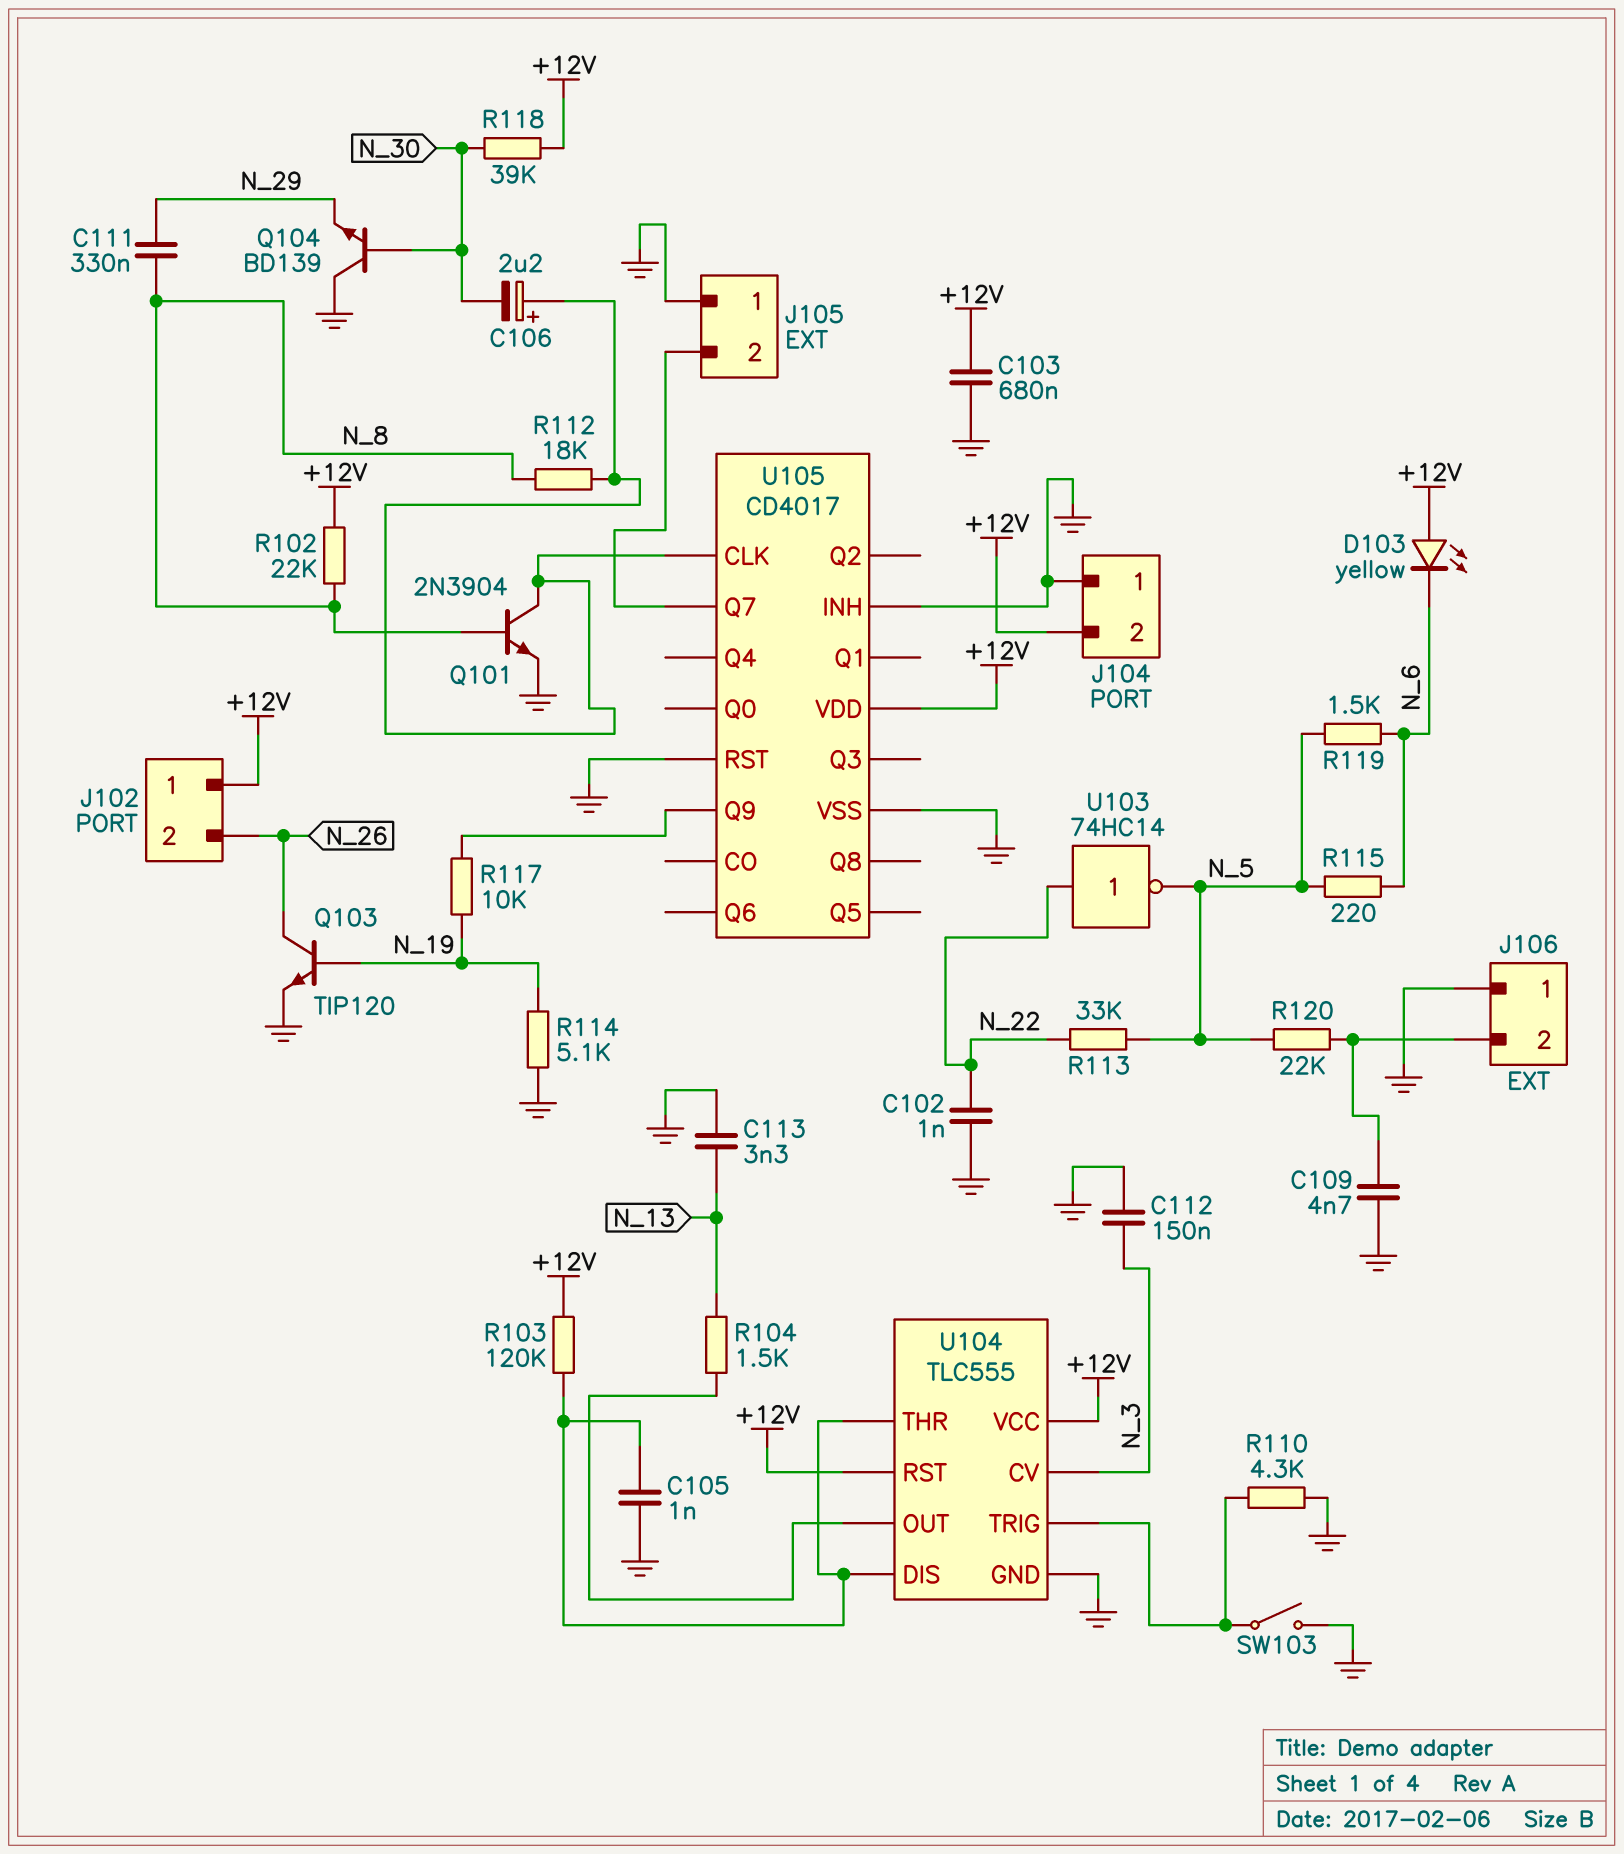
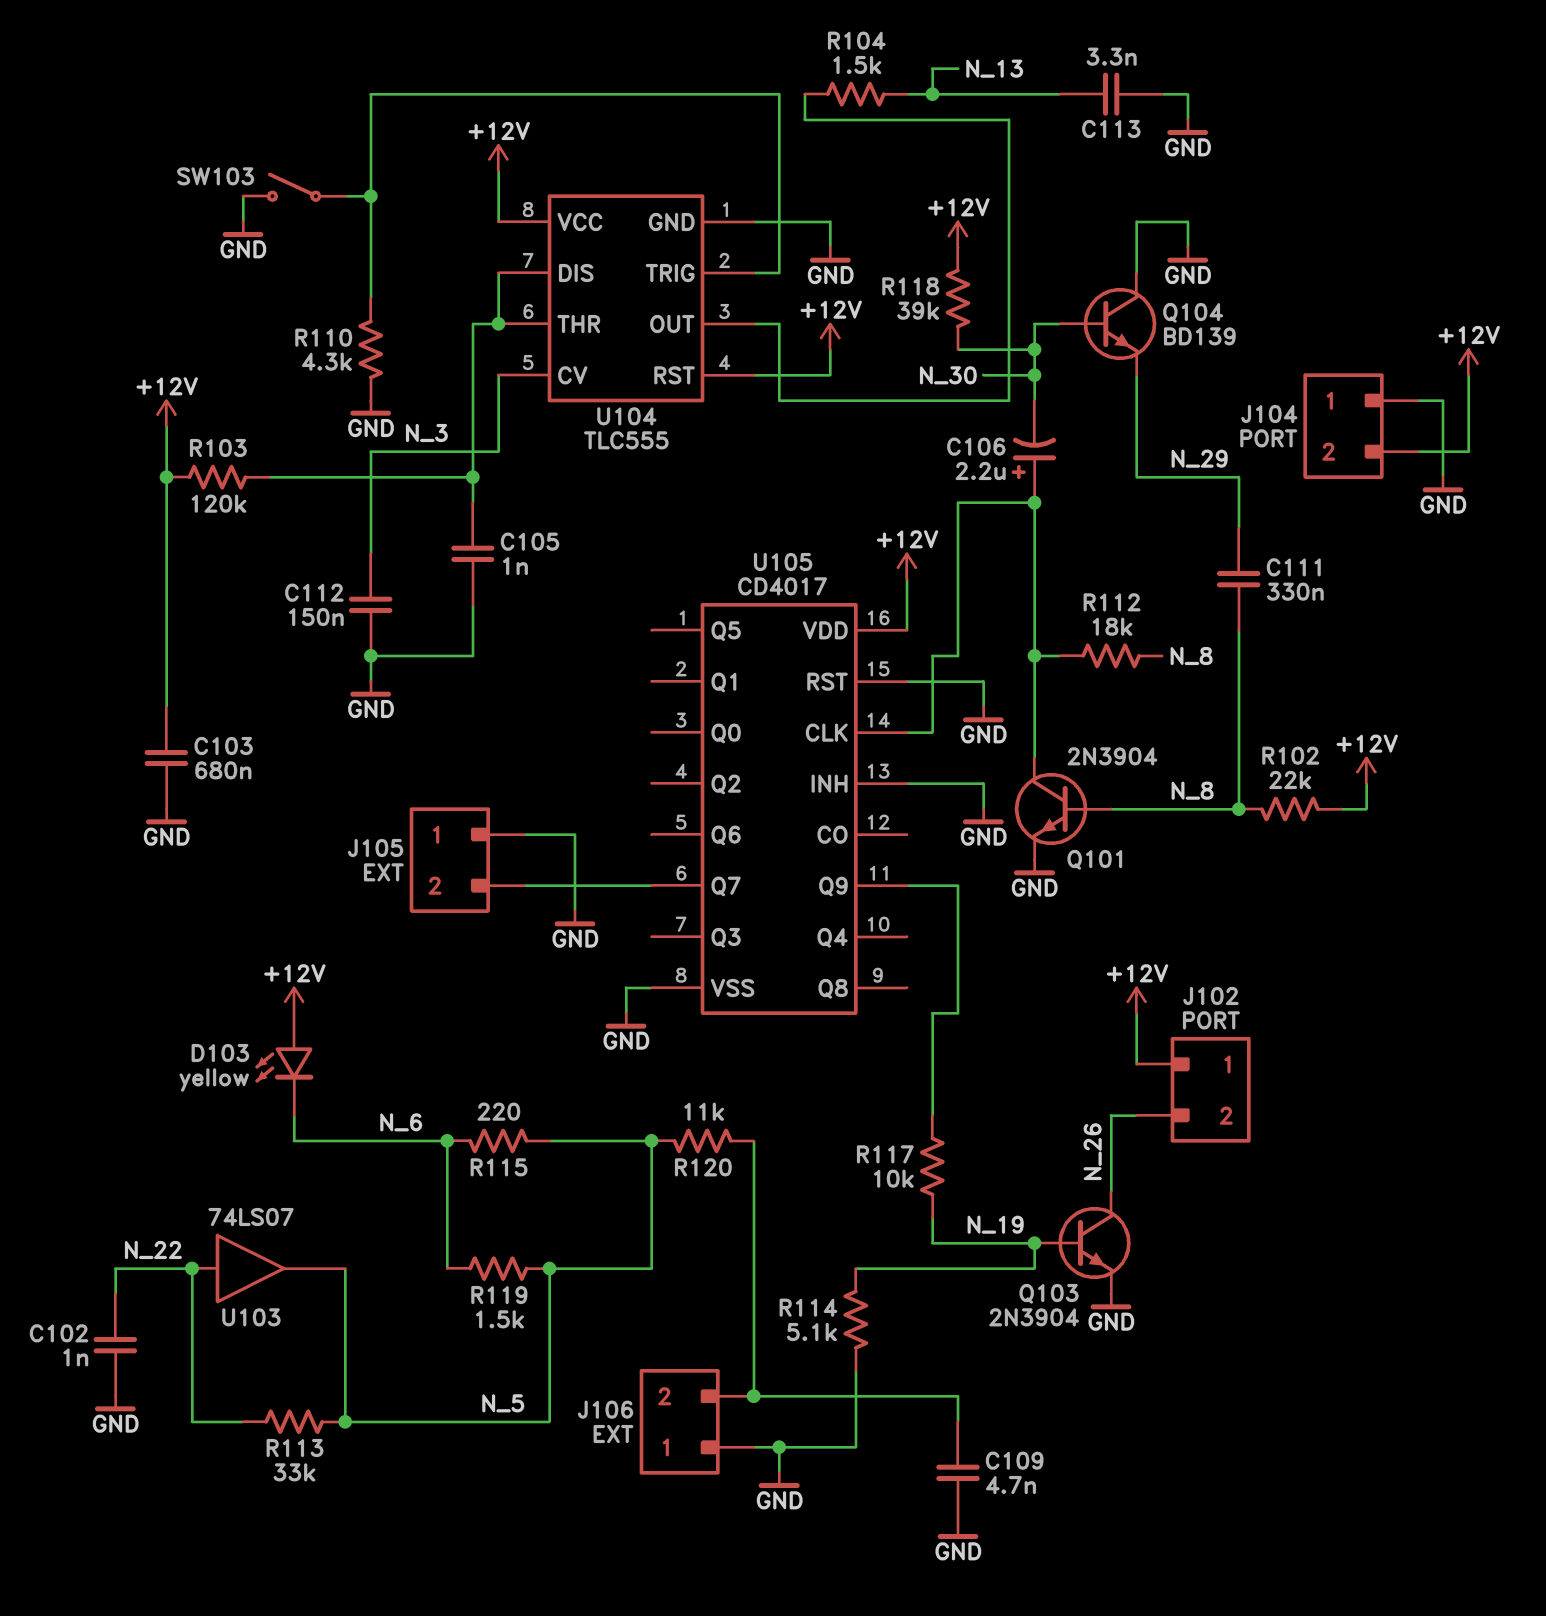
Q103: NPN TIP120 (B N_19, C N_26, E GND) -> NPN 2N3904 (B N_19, C N_26, E GND)
R120: 22k (J106/2, N_5) -> 11k (J106/2, N_5)
U103: NOT 74HC14 (in N_22, out N_5) -> buffer 74LS07 (in N_22, out N_5)

